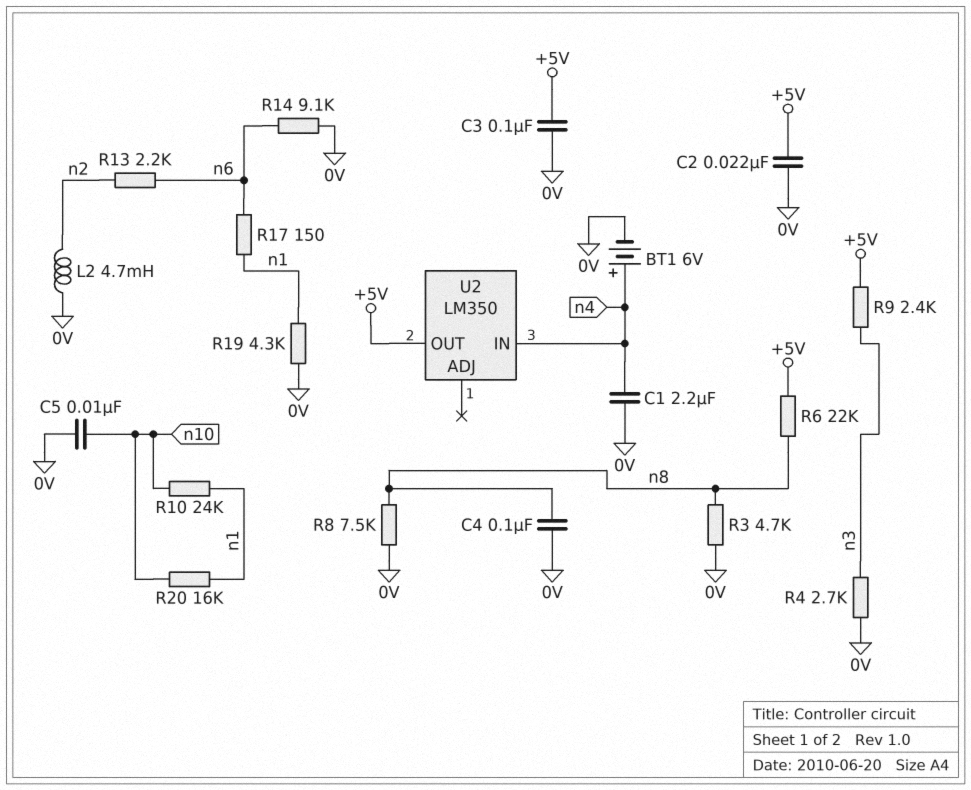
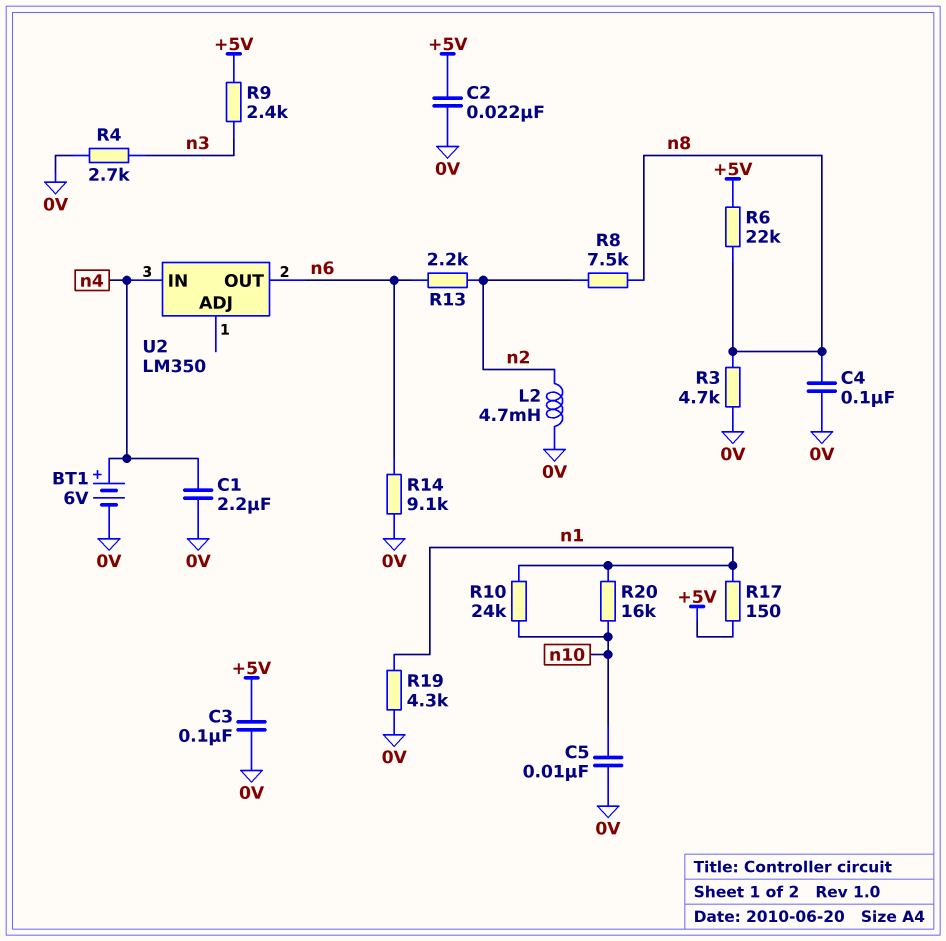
R8: 7.5k (0V, n8) -> 7.5k (n2, n8)
R17: 150 (n1, n6) -> 150 (+5V, n1)
U2 pin OUT: +5V -> n6

